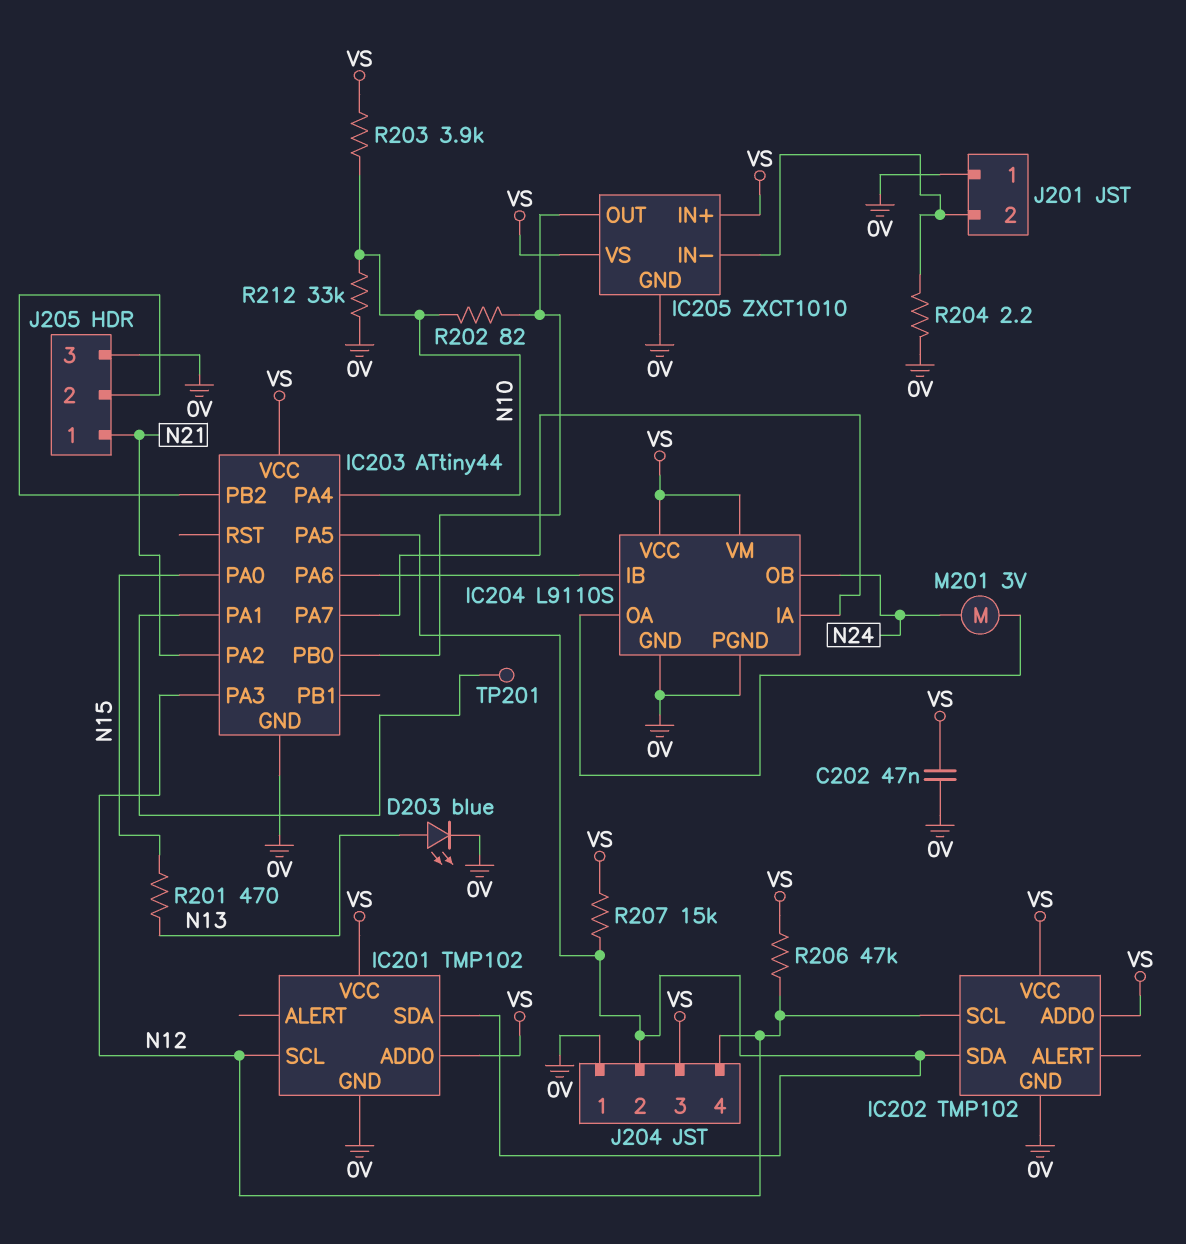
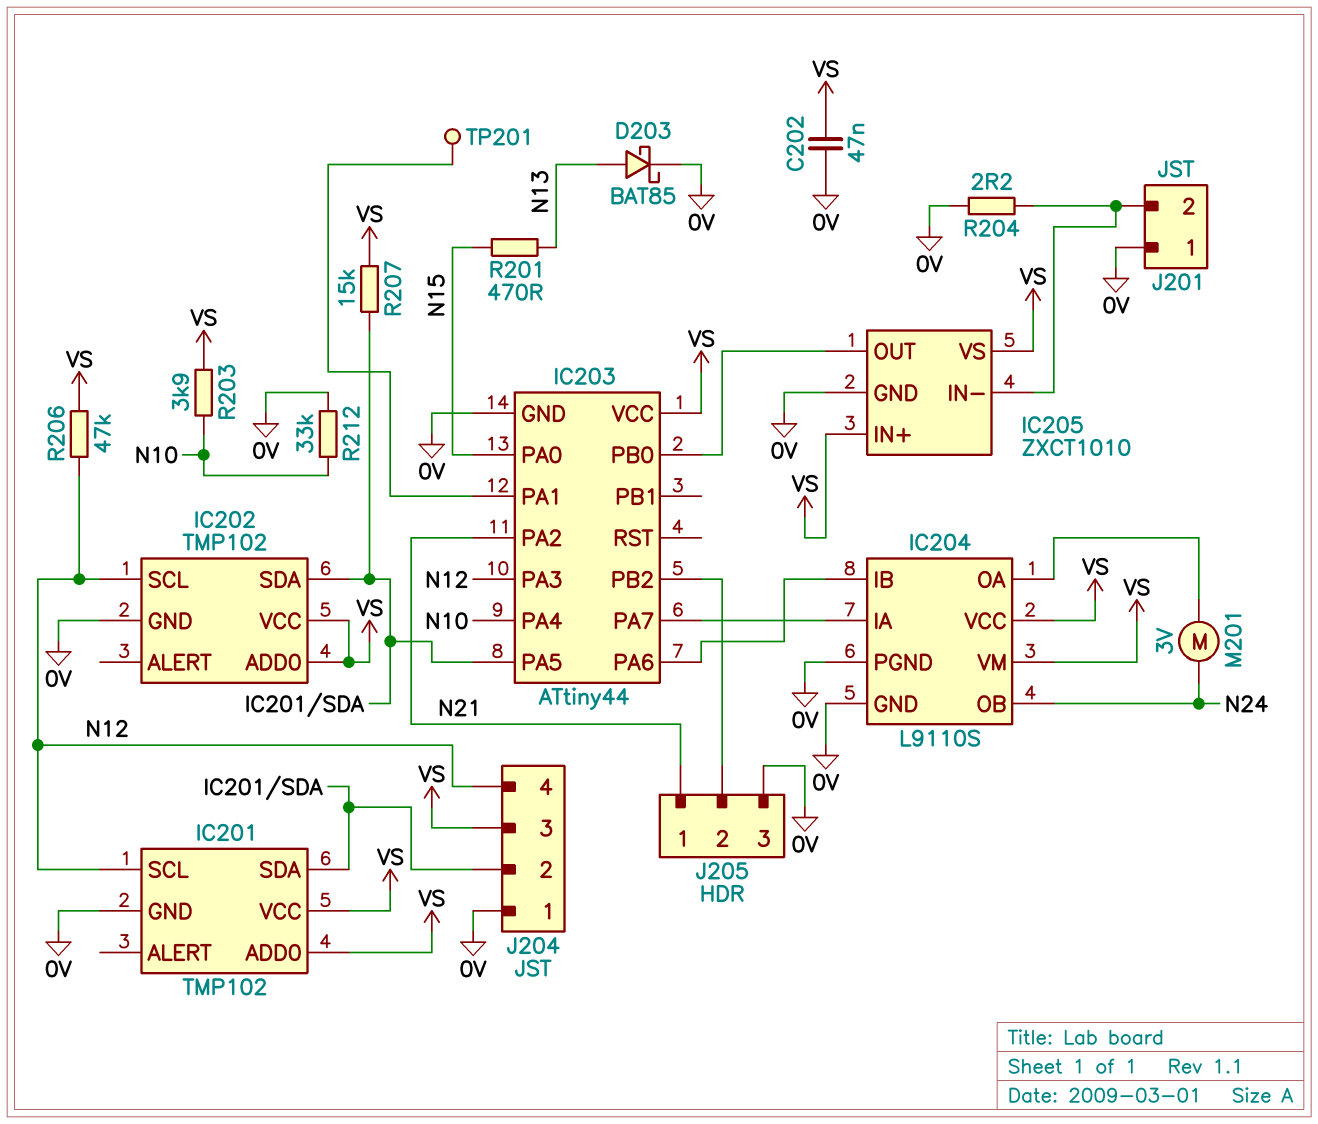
D203: LED blue (A N13, K 0V) -> schottky BAT85 (A N13, K 0V)
R202: 82 (IC203/PB0, N10) -> none

